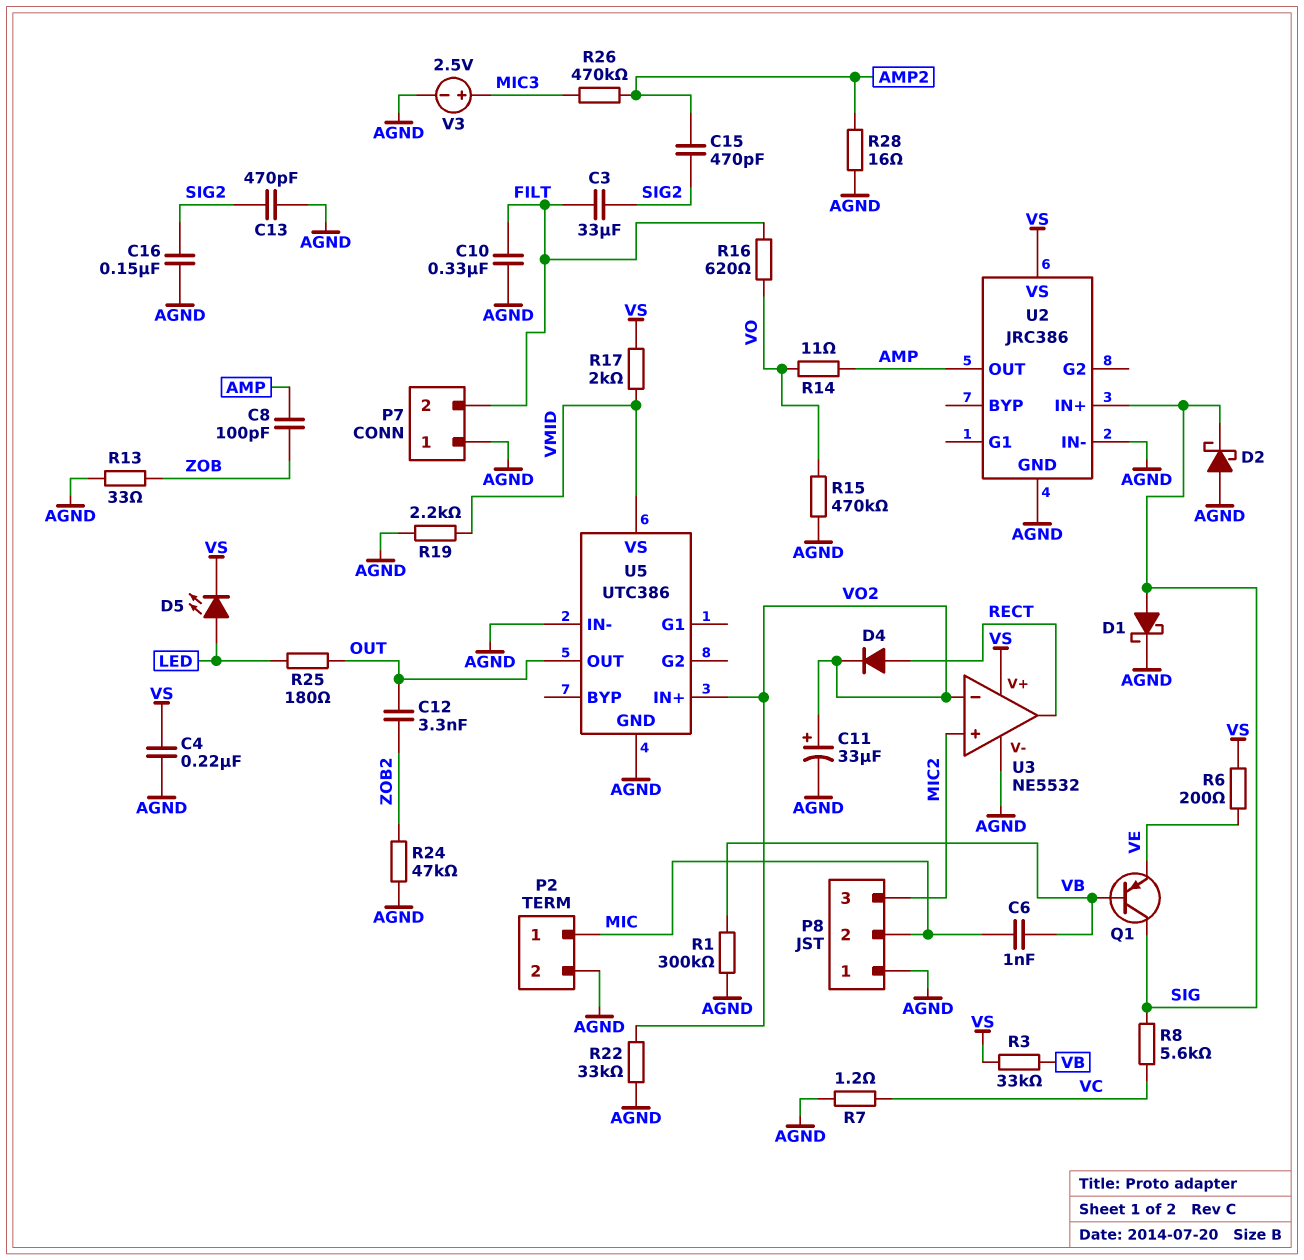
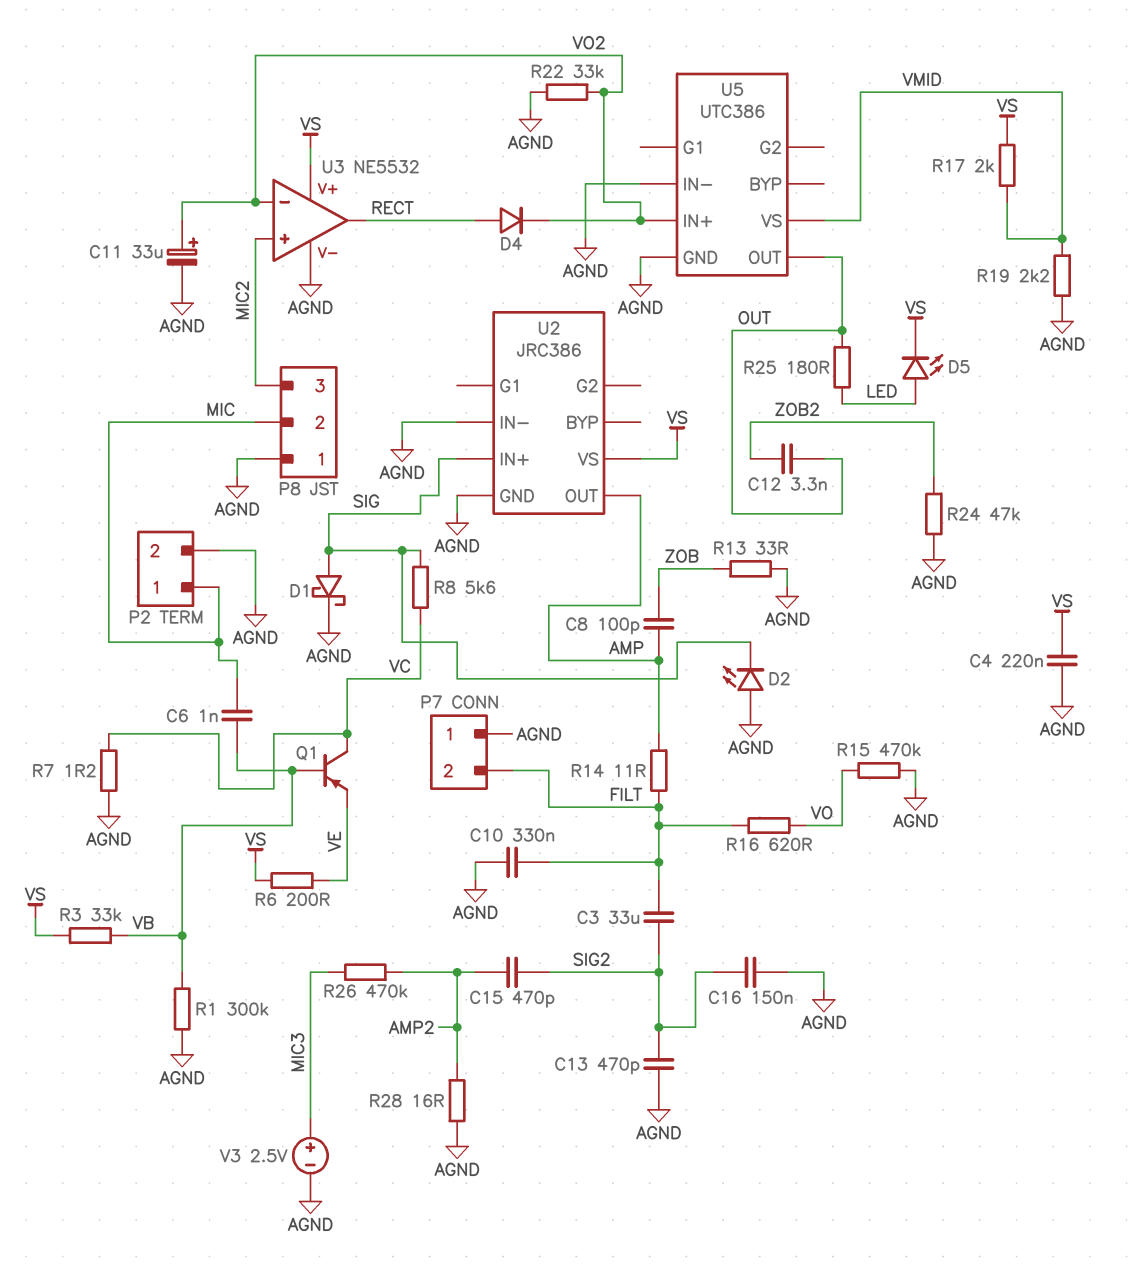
D2: schottky (A AGND, K SIG) -> LED (A AGND, K SIG)
Q1: PNP (B VB, C SIG, E VE) -> PNP (B VB, C VC, E VE)
R14: 11 (AMP, VO) -> 11 (AMP, FILT)

